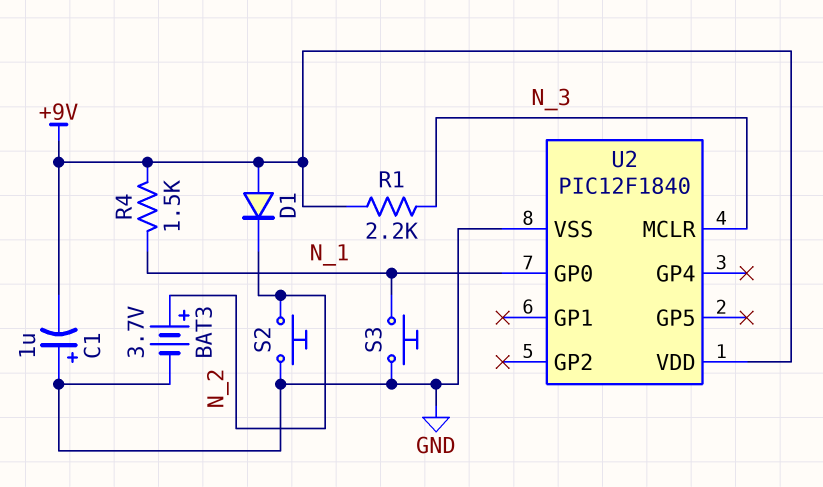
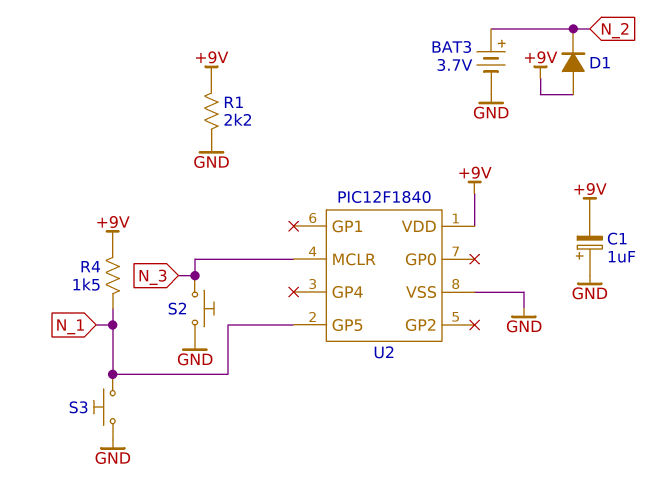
R1: 2.2k (+9V, N_3) -> 2.2k (+9V, GND)
S2: button (GND, N_2) -> button (GND, N_3)
U2 pin GP0: N_1 -> none
U2 pin GP5: none -> N_1

